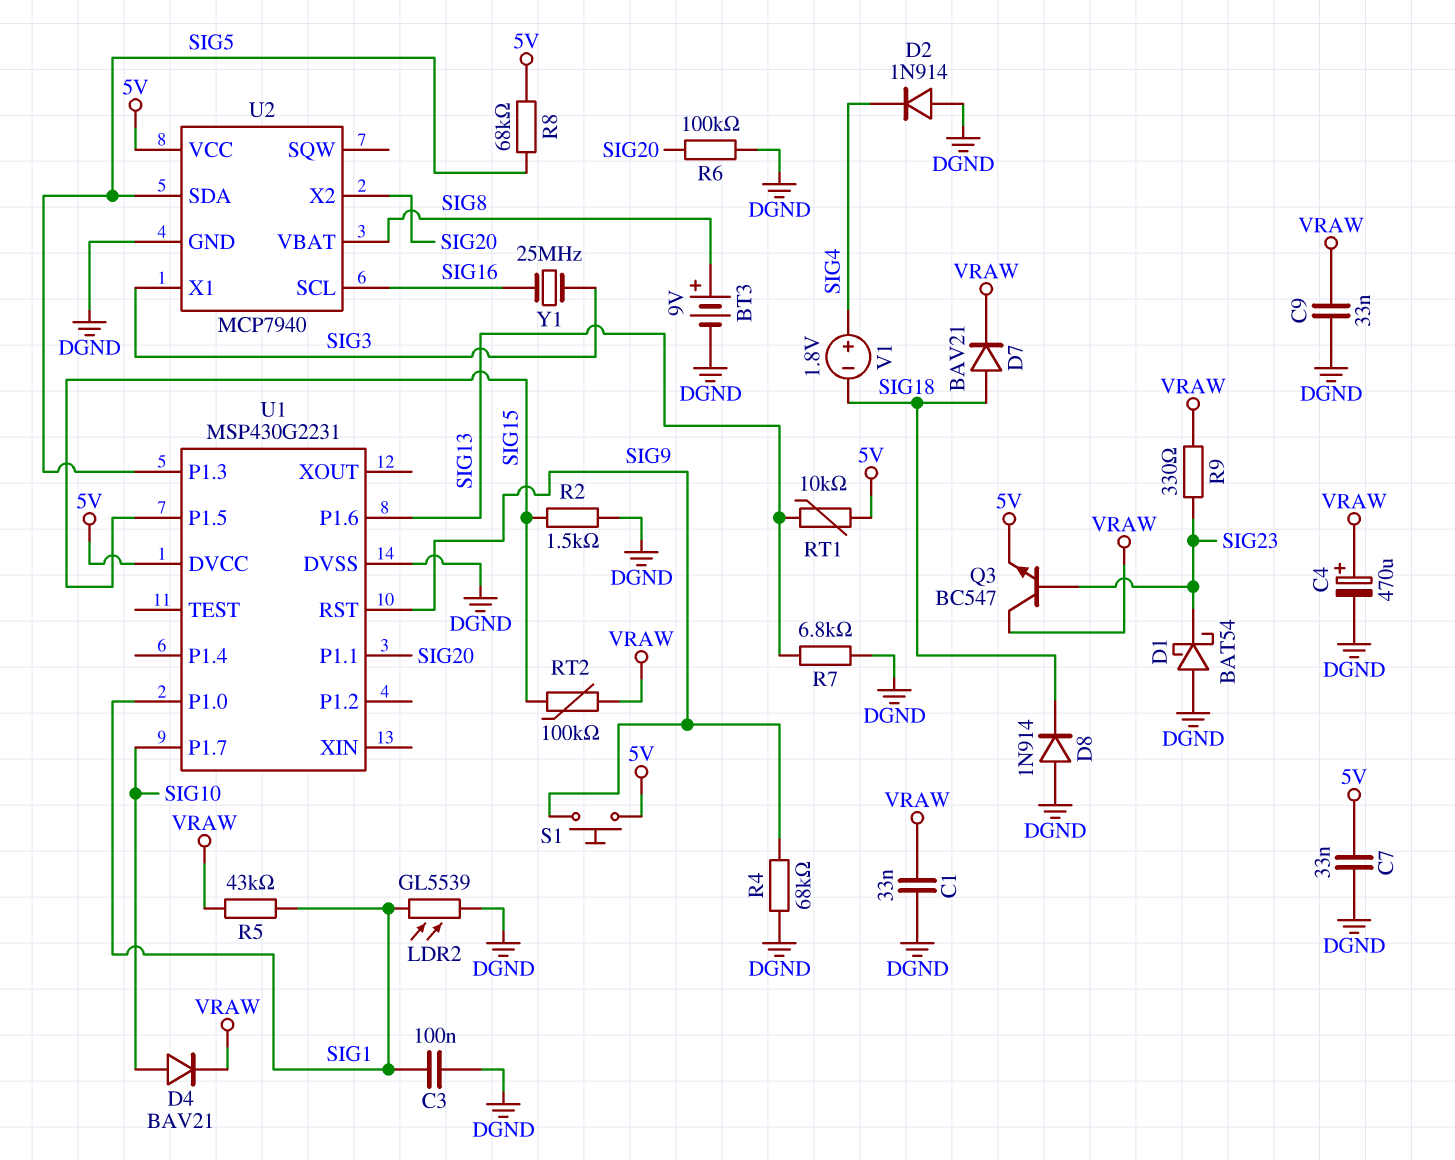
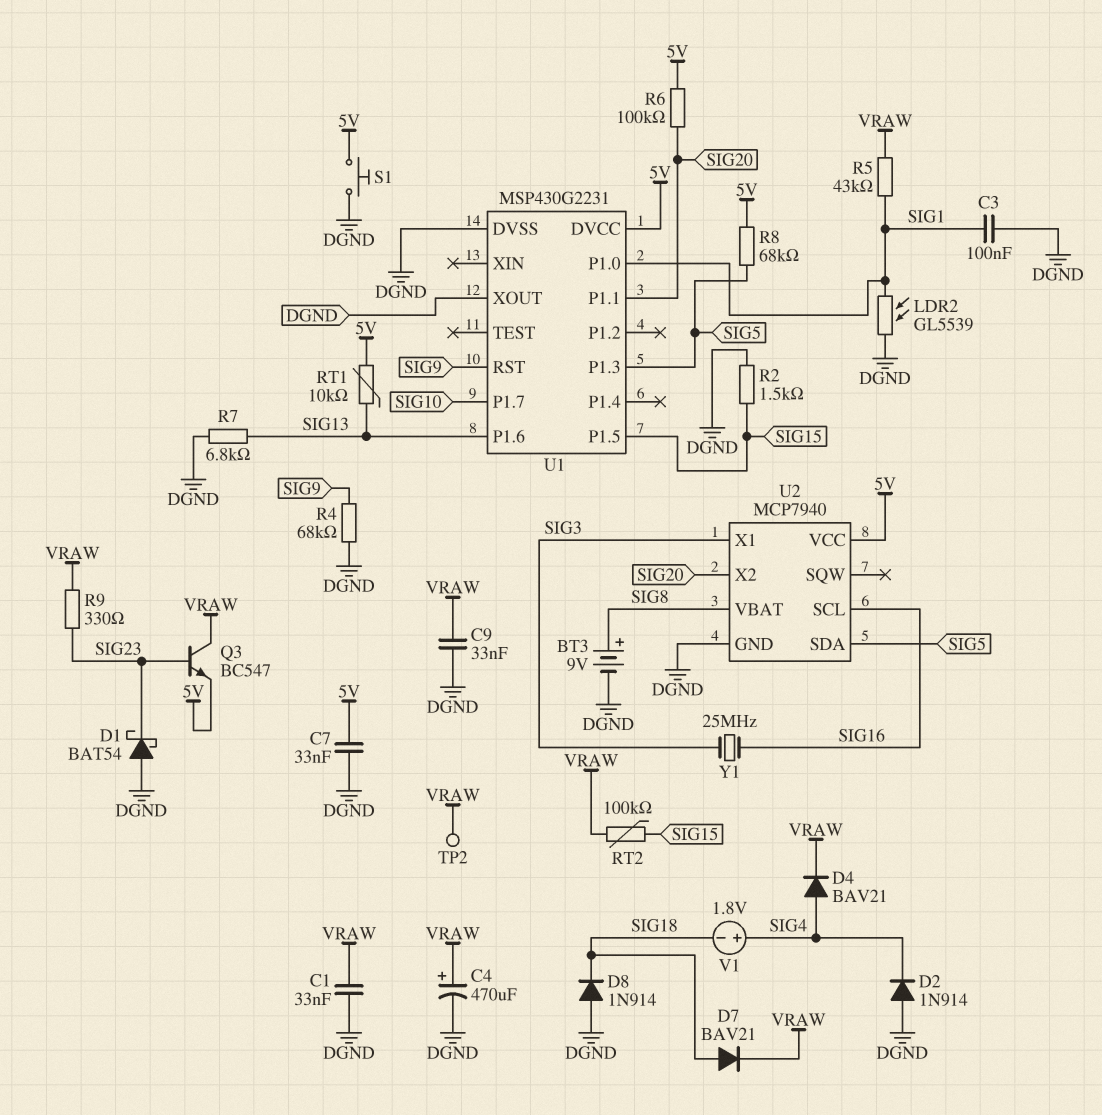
D4: diode BAV21 (A SIG10, K VRAW) -> diode BAV21 (A SIG4, K VRAW)
R6: 100k (DGND, SIG20) -> 100k (5V, SIG20)
S1: button (5V, SIG9) -> button (5V, DGND)
TP2: none -> test point (VRAW)
U1 pin XOUT: none -> DGND

